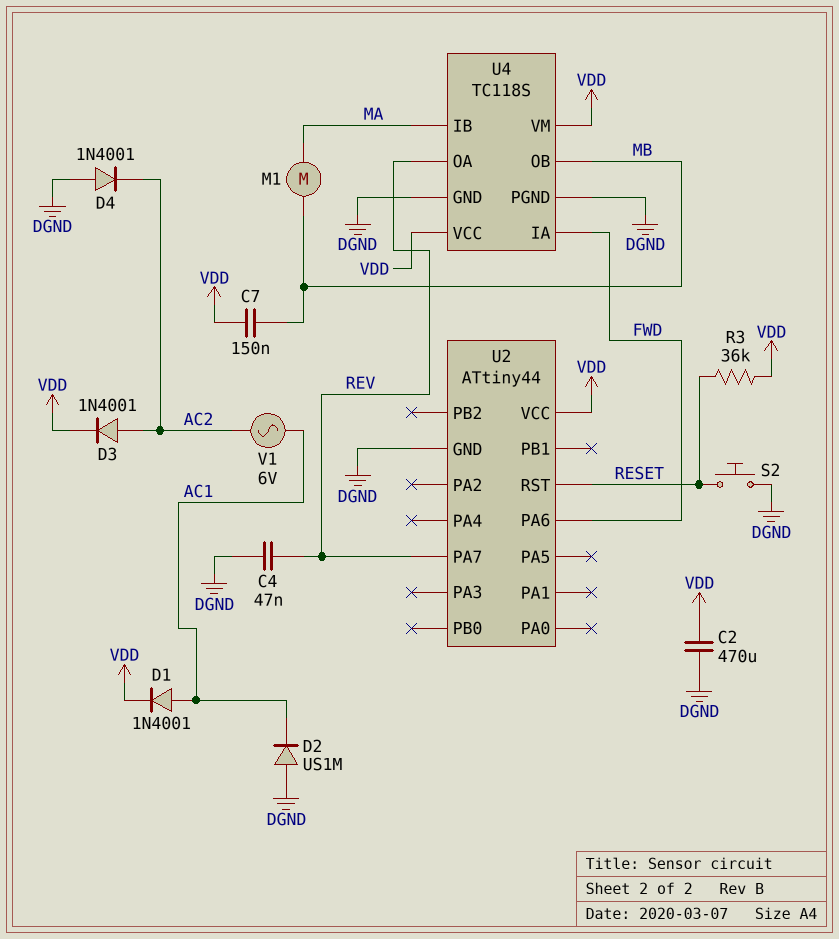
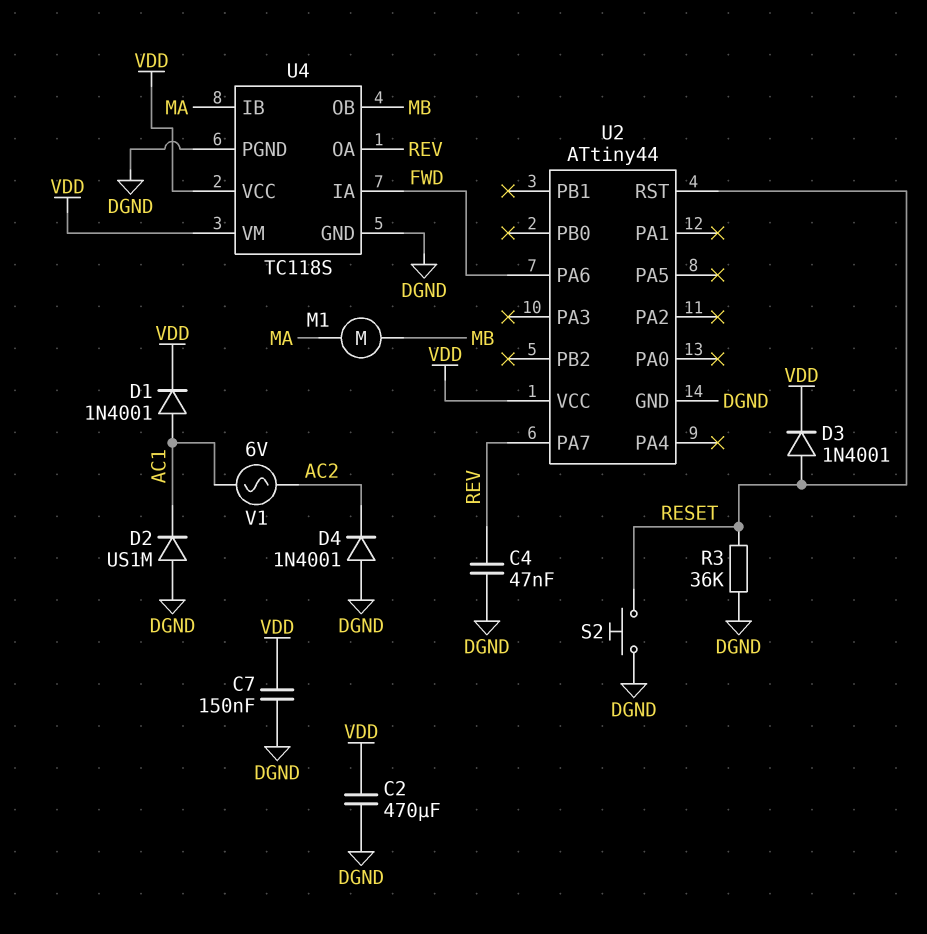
C7: 150nF (MB, VDD) -> 150nF (DGND, VDD)
D3: diode 1N4001 (A AC2, K VDD) -> diode 1N4001 (A RESET, K VDD)
R3: 36k (RESET, VDD) -> 36k (DGND, RESET)

